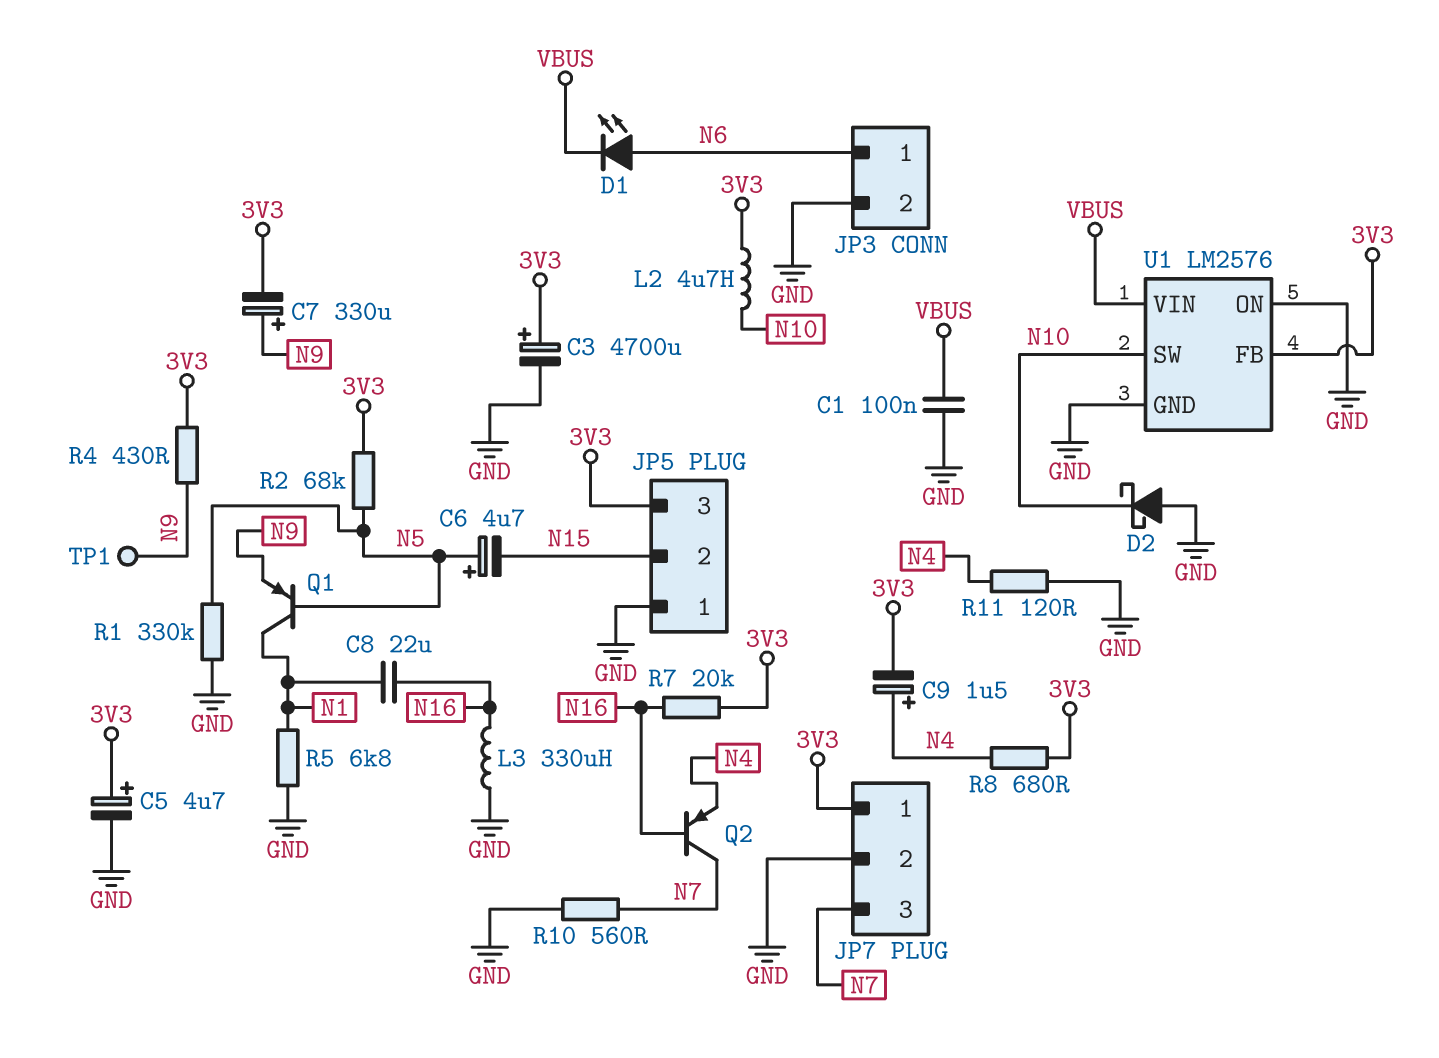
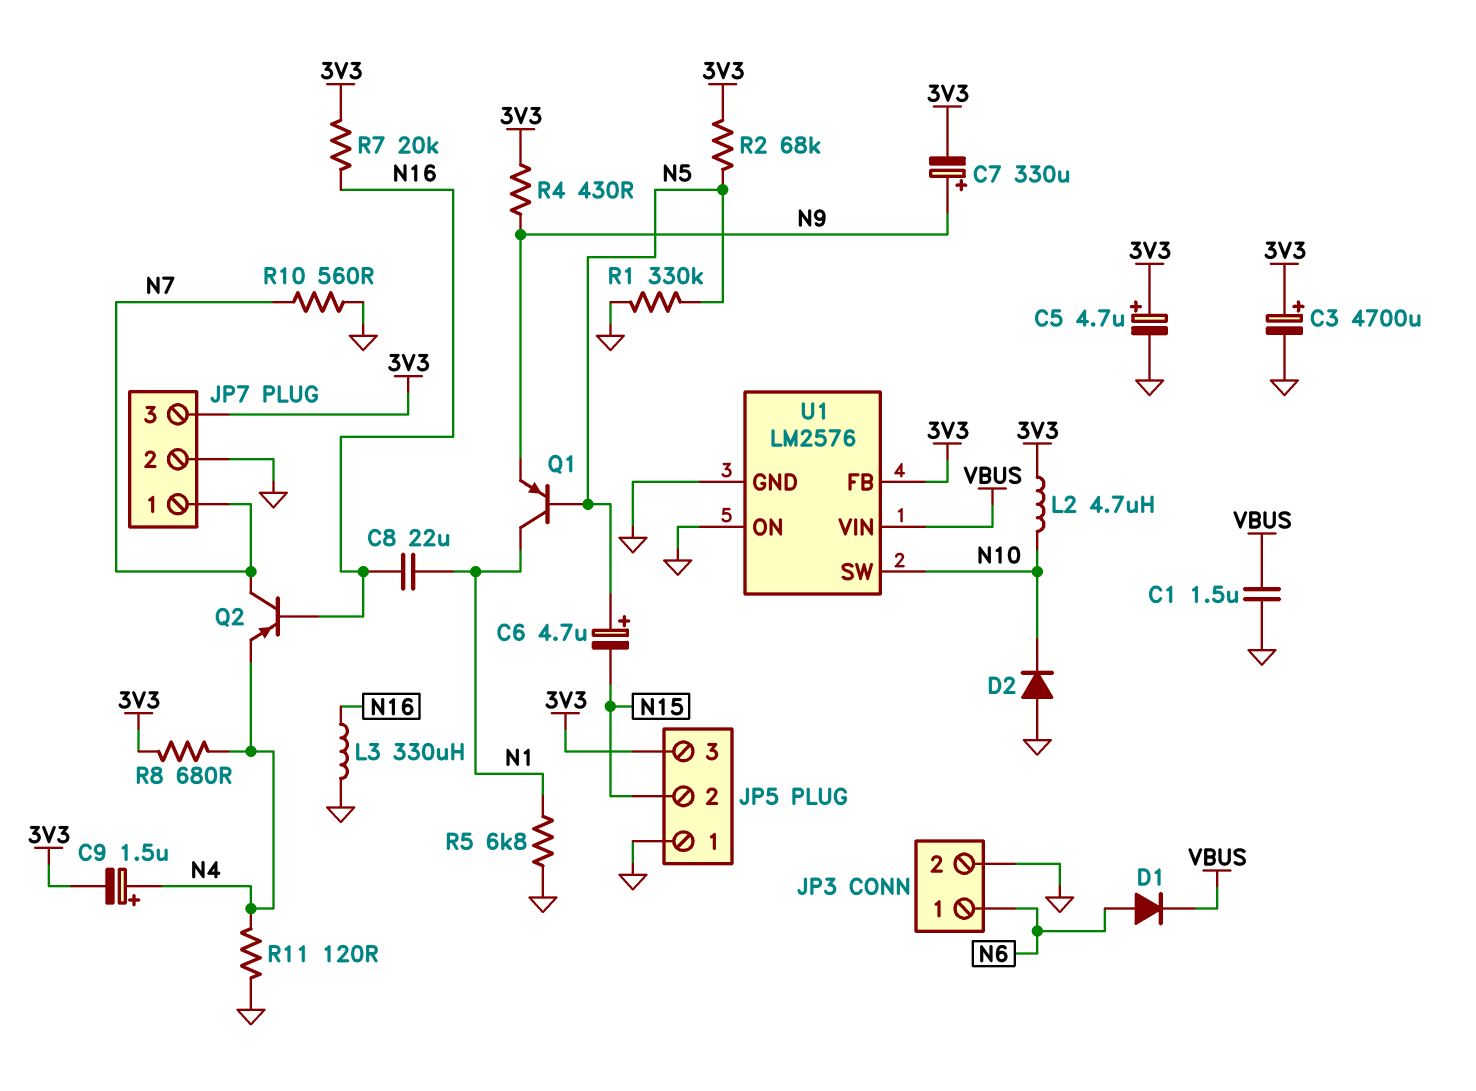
C1: 100nF (GND, VBUS) -> 1.5uF (GND, VBUS)
D1: LED (A N6, K VBUS) -> diode (A N6, K VBUS)
D2: schottky (A GND, K N10) -> diode (A GND, K N10)
JP7 pin 1: 3V3 -> N7
JP7 pin 3: N7 -> 3V3
TP1: test point (N9) -> none

